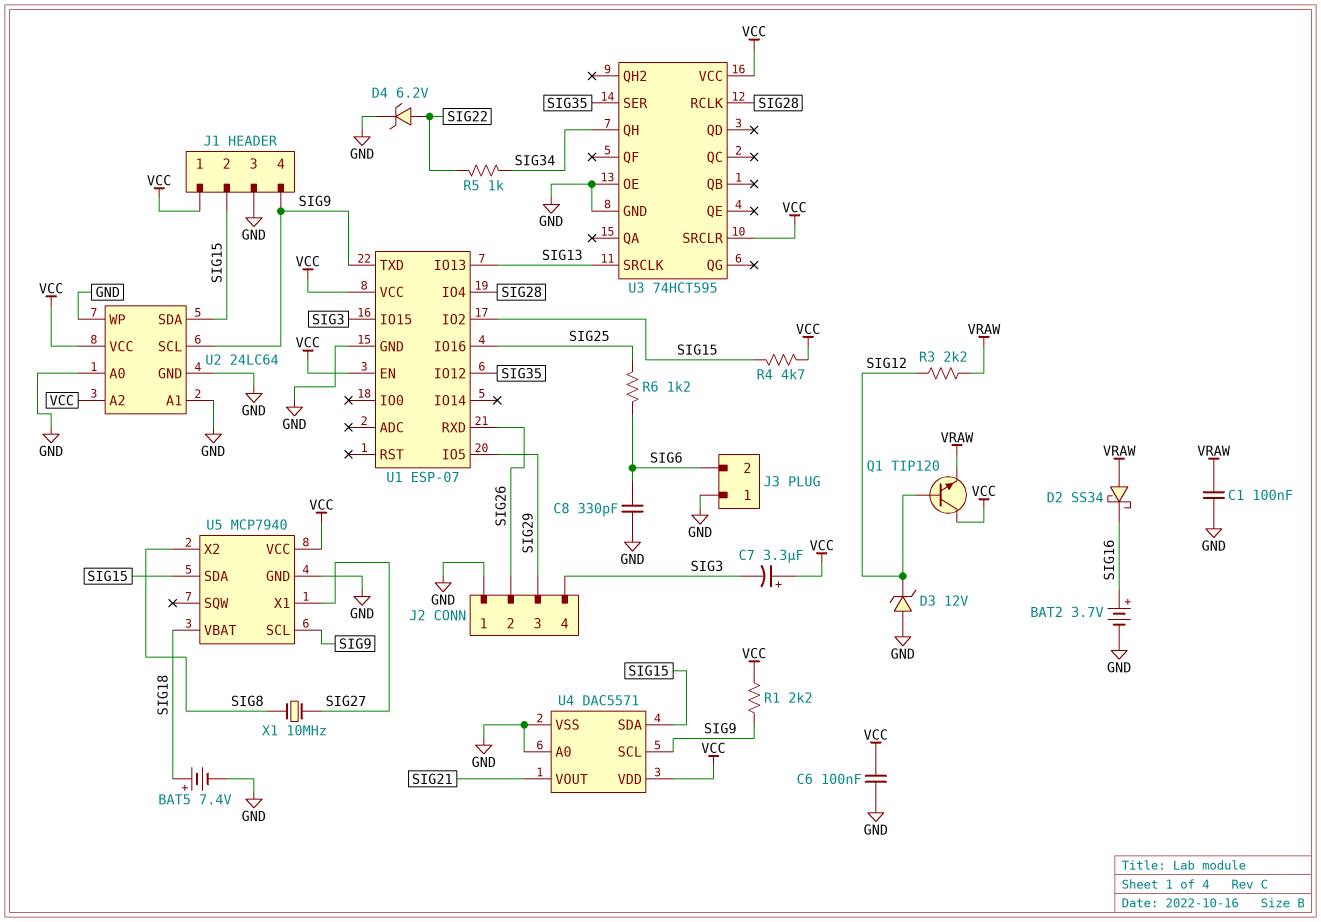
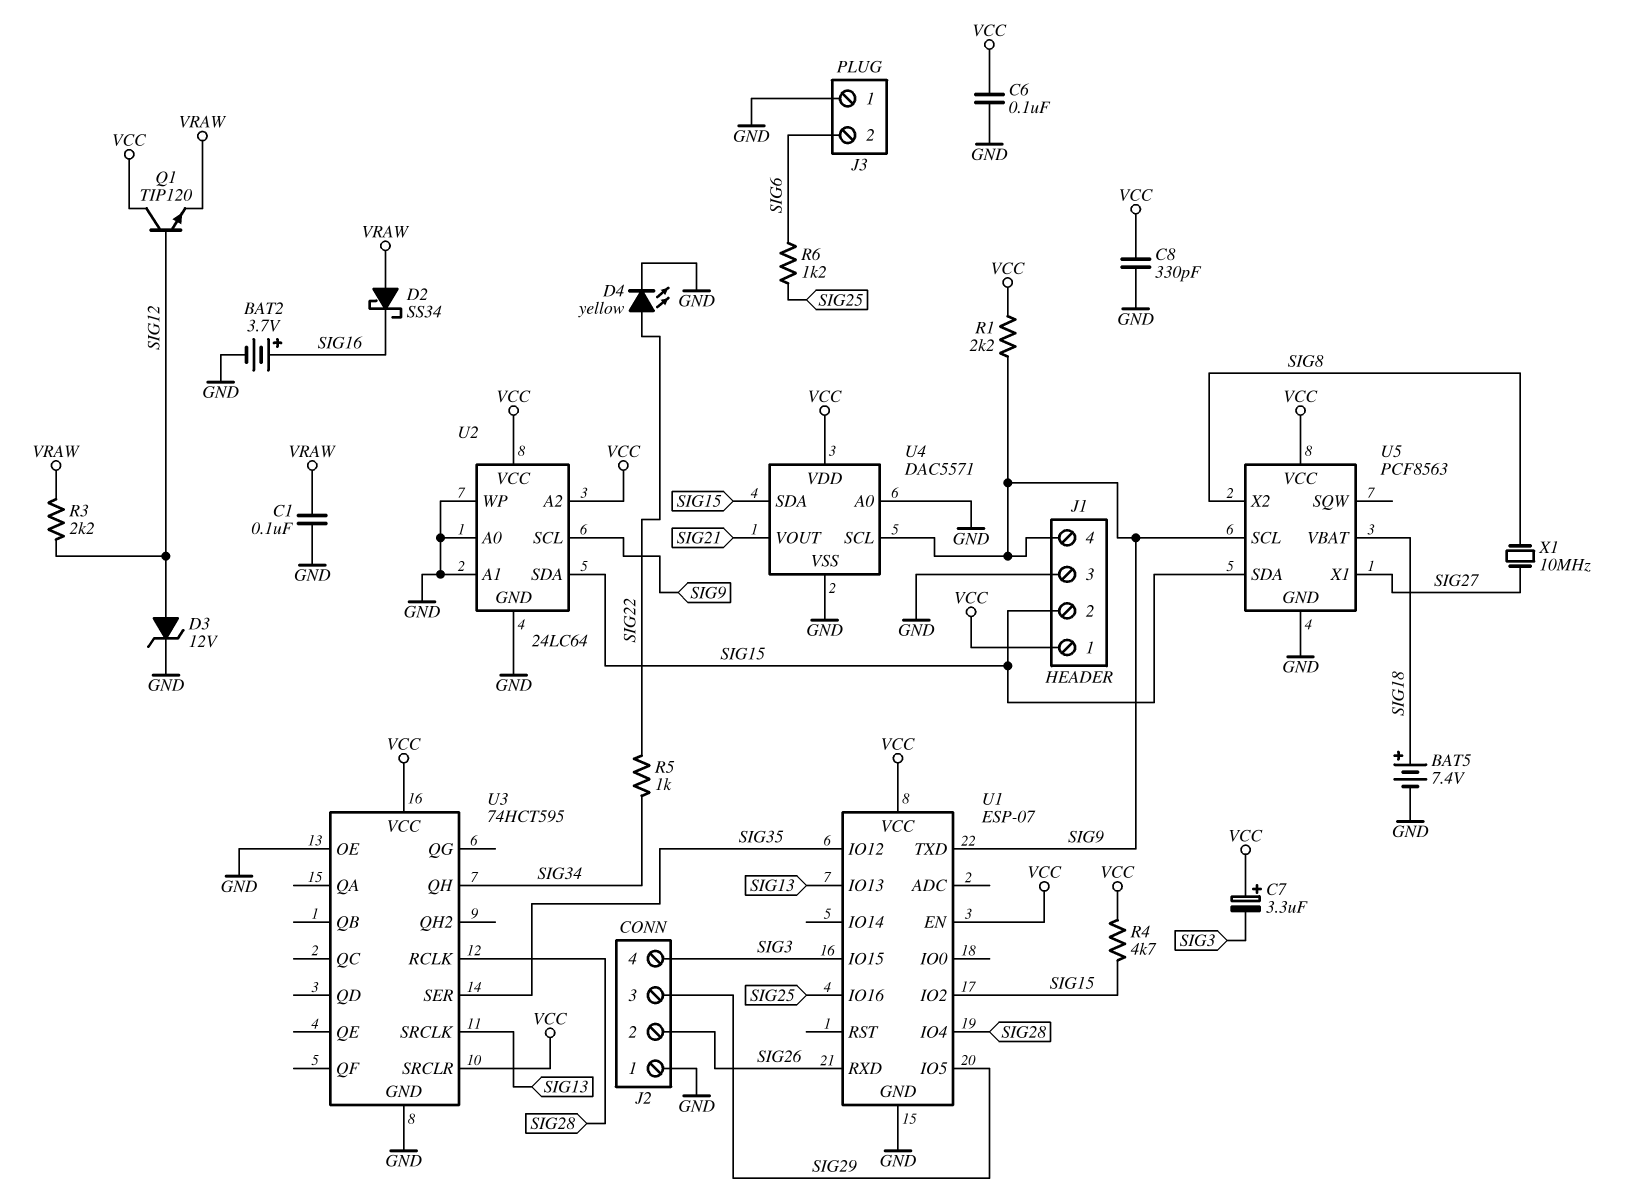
C8: 330pF (GND, SIG6) -> 330pF (GND, VCC)
D3: zener 12V (A GND, K SIG12) -> zener 12V (A SIG12, K GND)
D4: zener 6.2V (A SIG22, K GND) -> LED yellow (A SIG22, K GND)
U5: MCP7940 -> PCF8563

